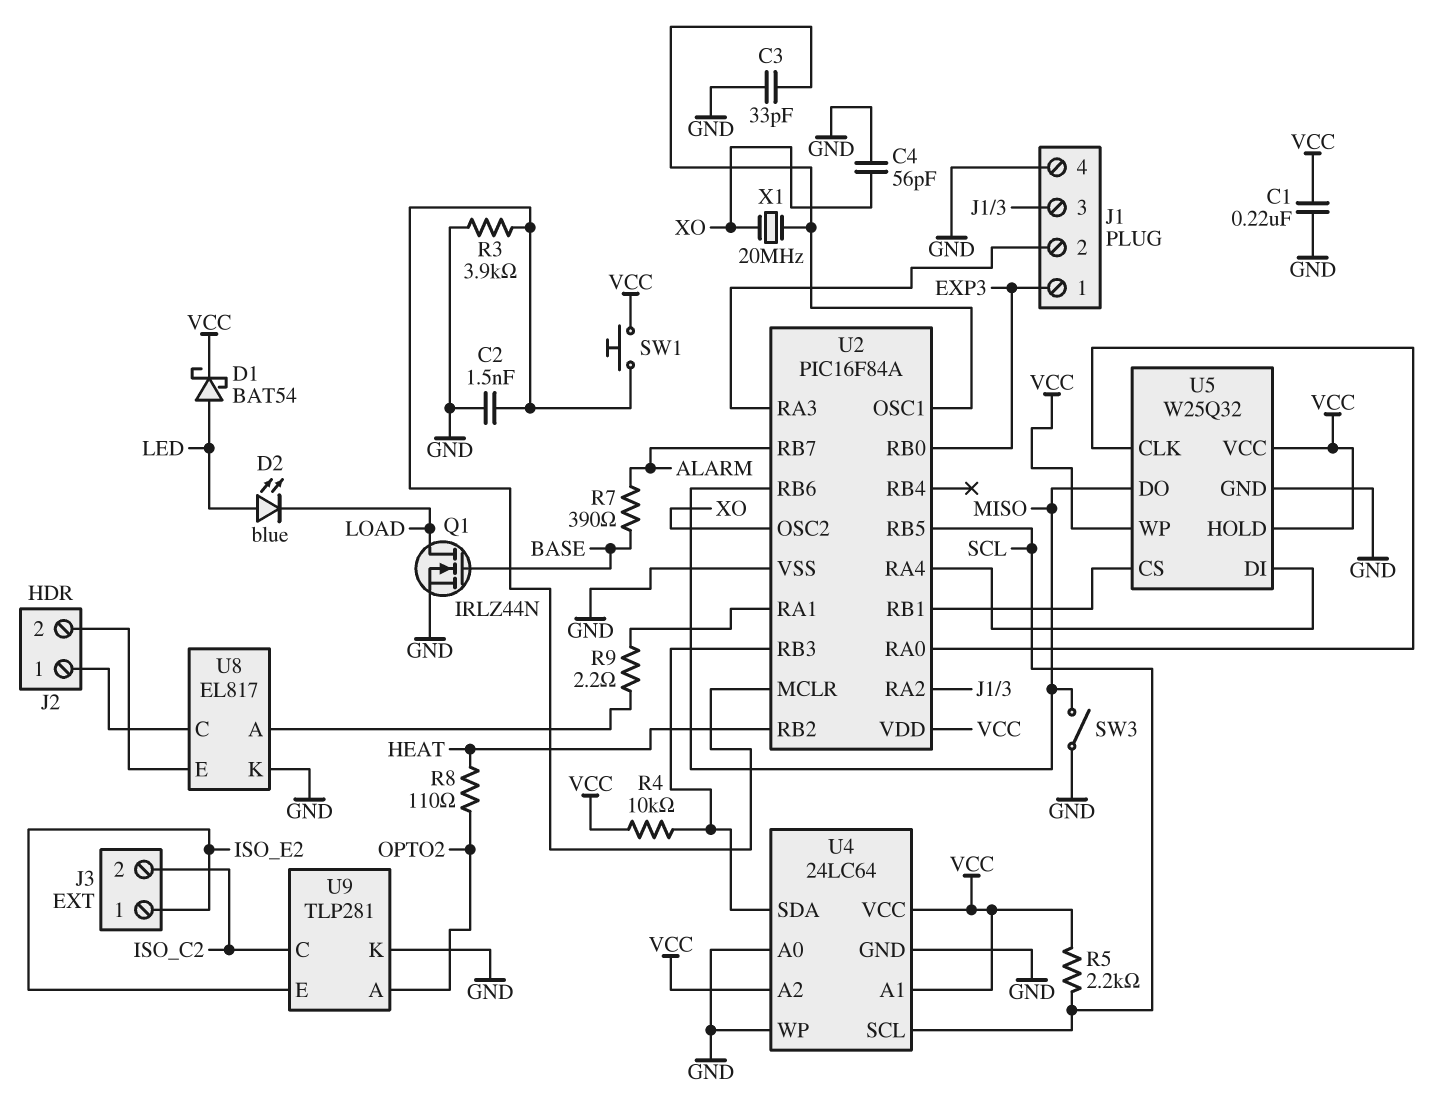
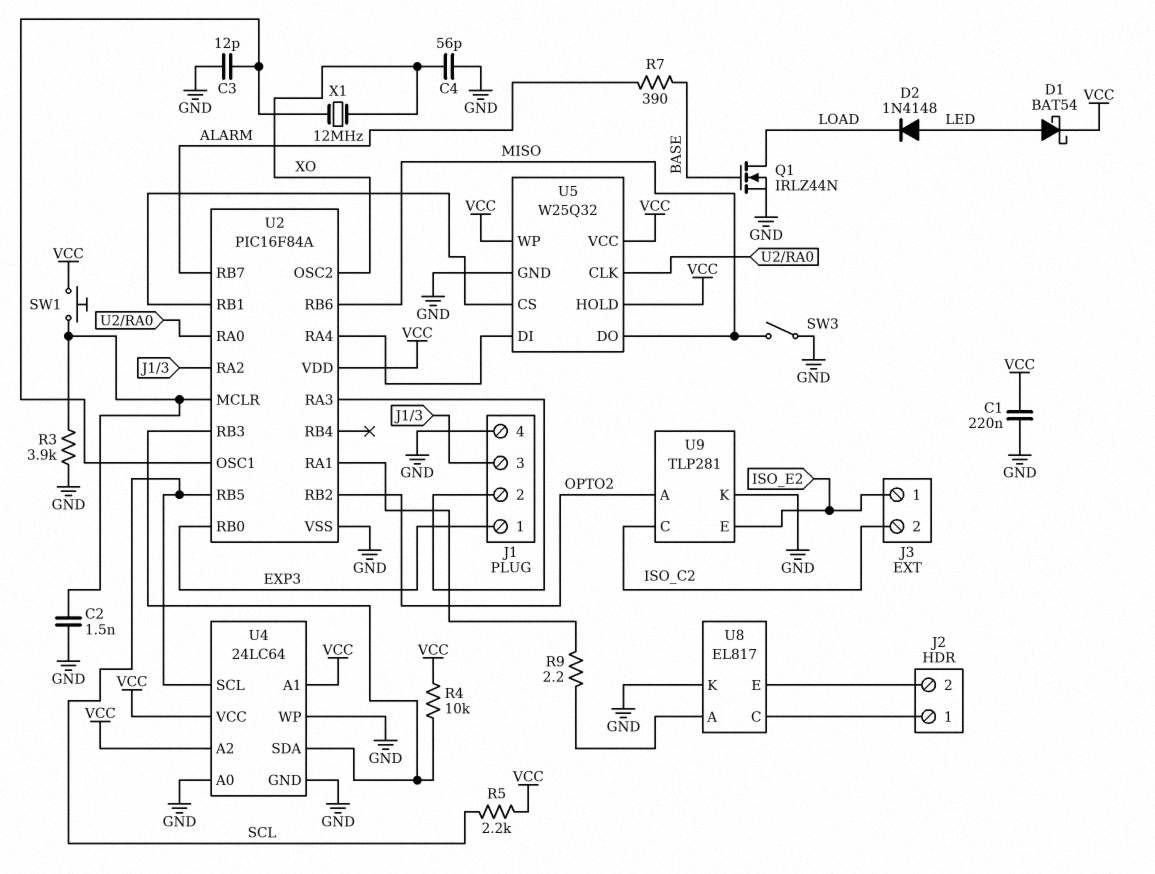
C3: 33pF (GND, U2/OSC1) -> 12pF (GND, U2/OSC1)
D2: LED blue (A LED, K LOAD) -> diode 1N4148 (A LED, K LOAD)
R8: 110 (HEAT, OPTO2) -> none
U2 pin RB2: HEAT -> OPTO2
X1: 20MHz (U2/OSC1, XO) -> 12MHz (U2/OSC1, XO)

